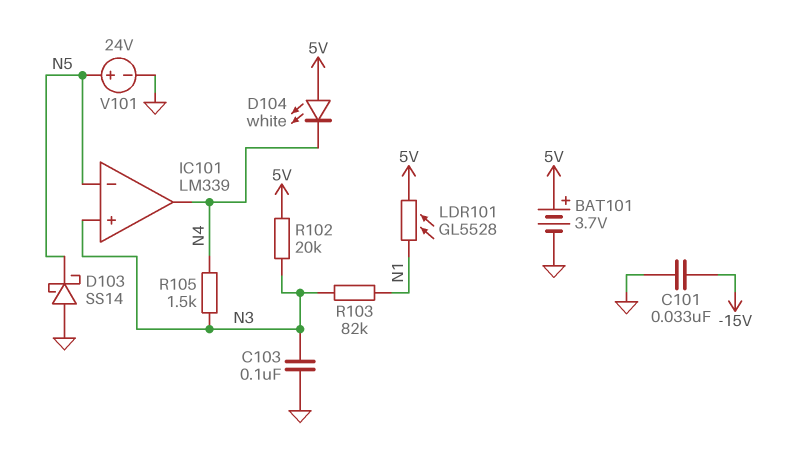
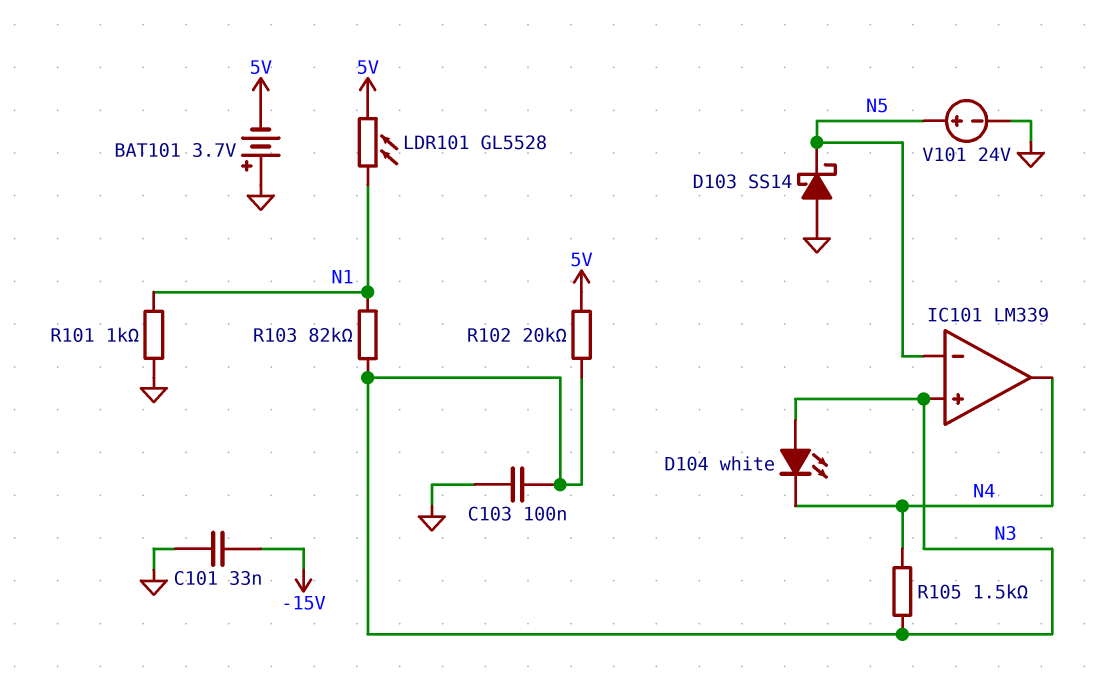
BAT101: 3.7V (plus 5V, minus GND) -> 3.7V (plus GND, minus 5V)
D104: LED white (A 5V, K N4) -> LED white (A N3, K N4)
R101: none -> 1k (GND, N1)

